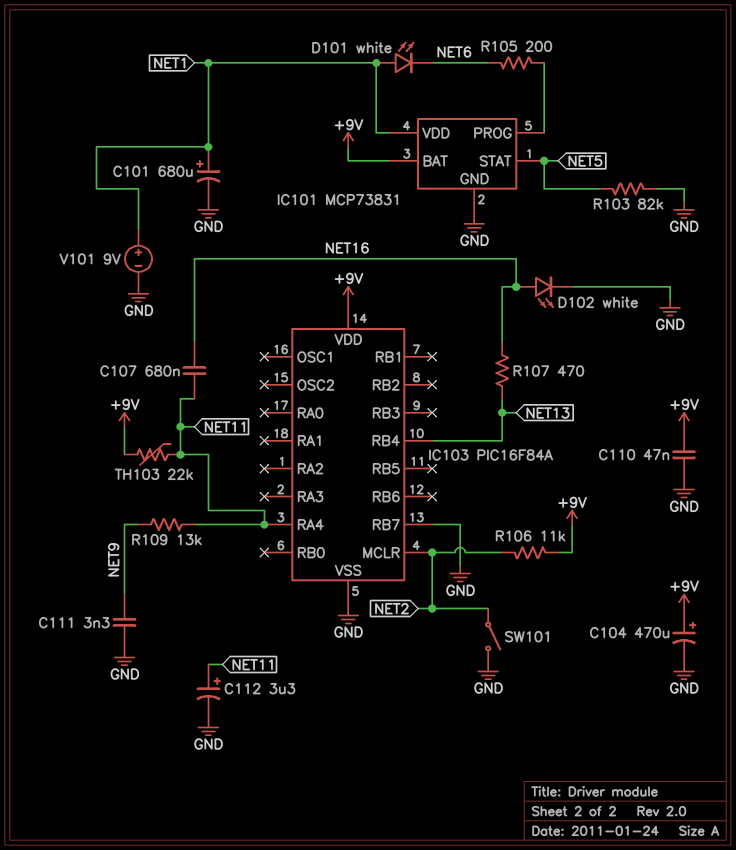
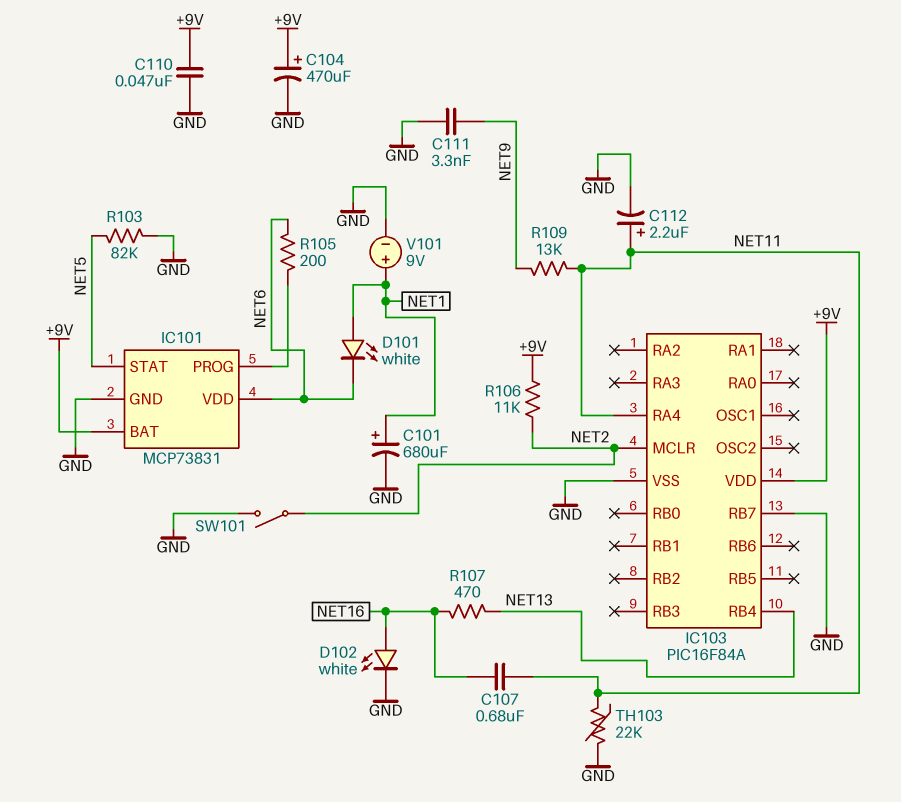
C112: 3.3uF (plus NET11, minus GND) -> 2.2uF (plus NET11, minus GND)
IC101 pin VDD: NET1 -> NET6
TH103: 22k (+9V, NET11) -> 22k (GND, NET11)

